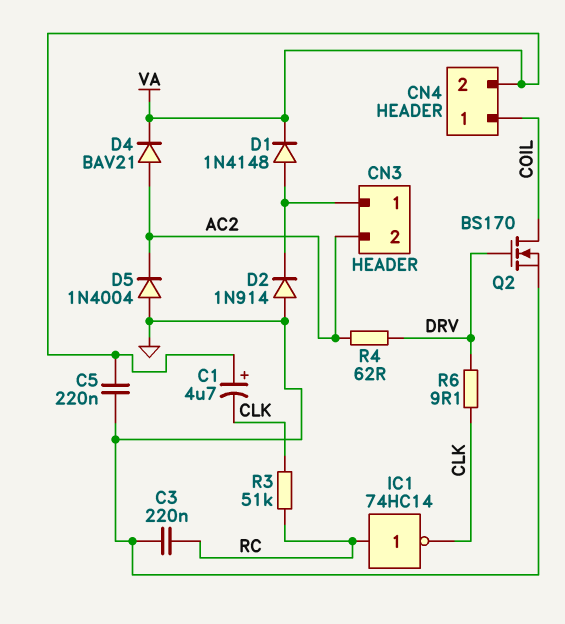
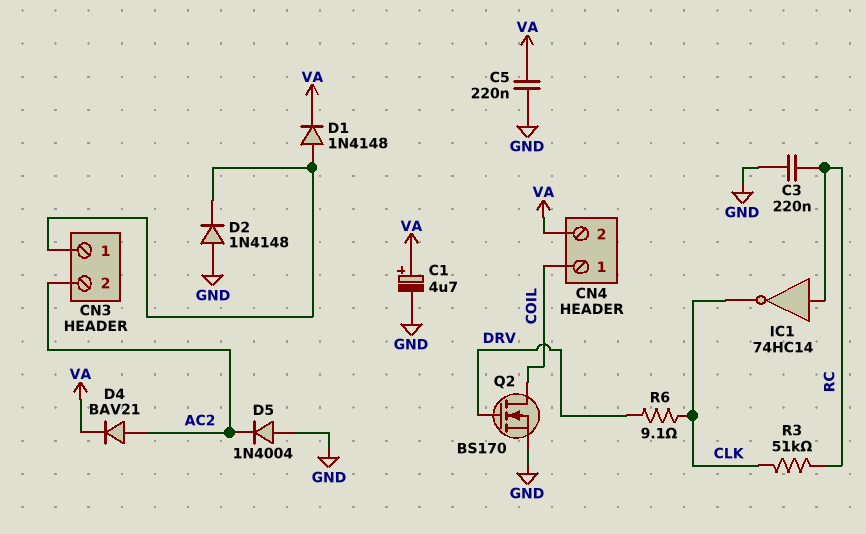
C1: 4.7uF (plus VA, minus CLK) -> 4.7uF (plus VA, minus GND)
D2: diode 1N914 (A GND, K CN3/1) -> diode 1N4148 (A GND, K CN3/1)
R4: 62 (AC2, DRV) -> none

